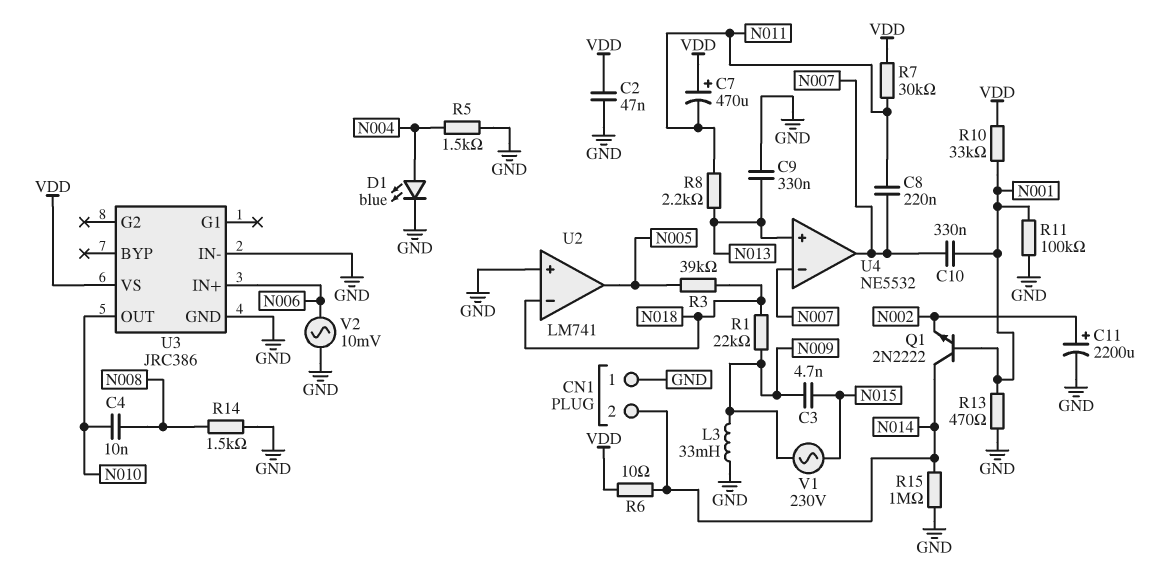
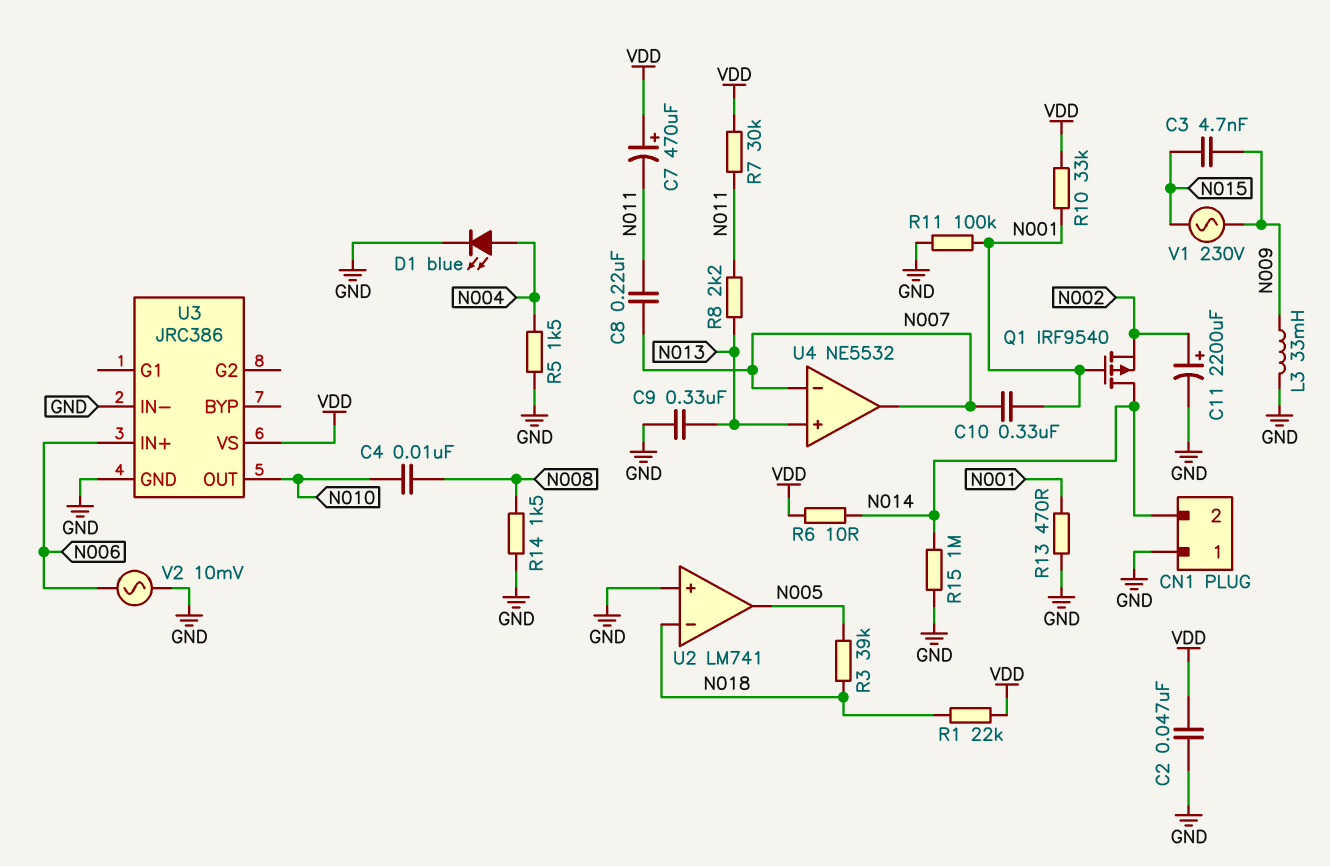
Q1: NPN 2N2222 (B N001, C N014, E N002) -> PMOS IRF9540 (G N001, D N014, S N002)
R1: 22k (N009, N018) -> 22k (N018, VDD)

